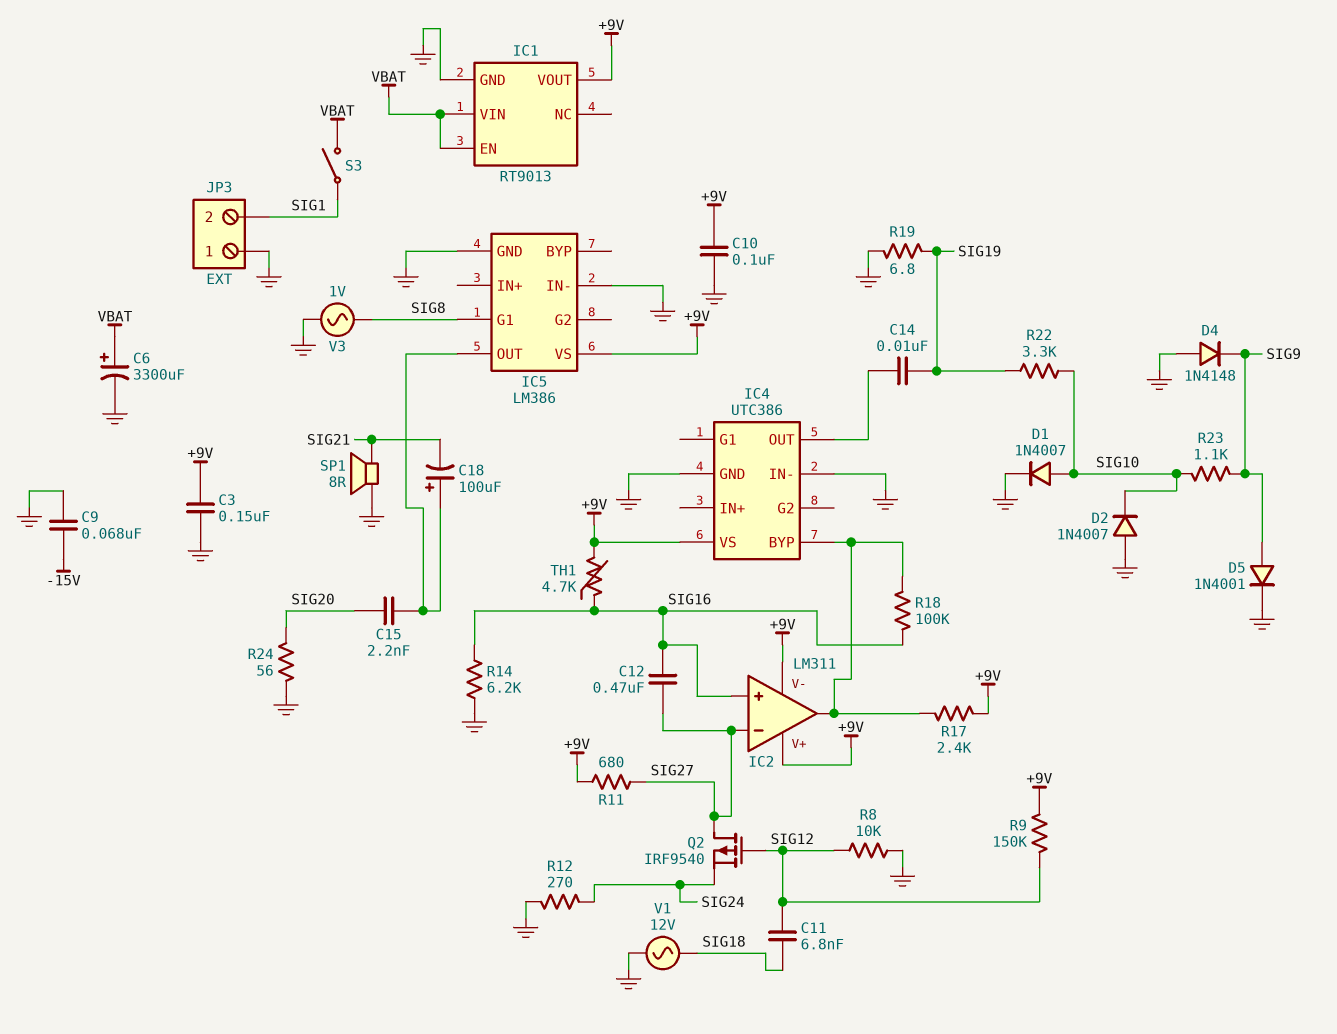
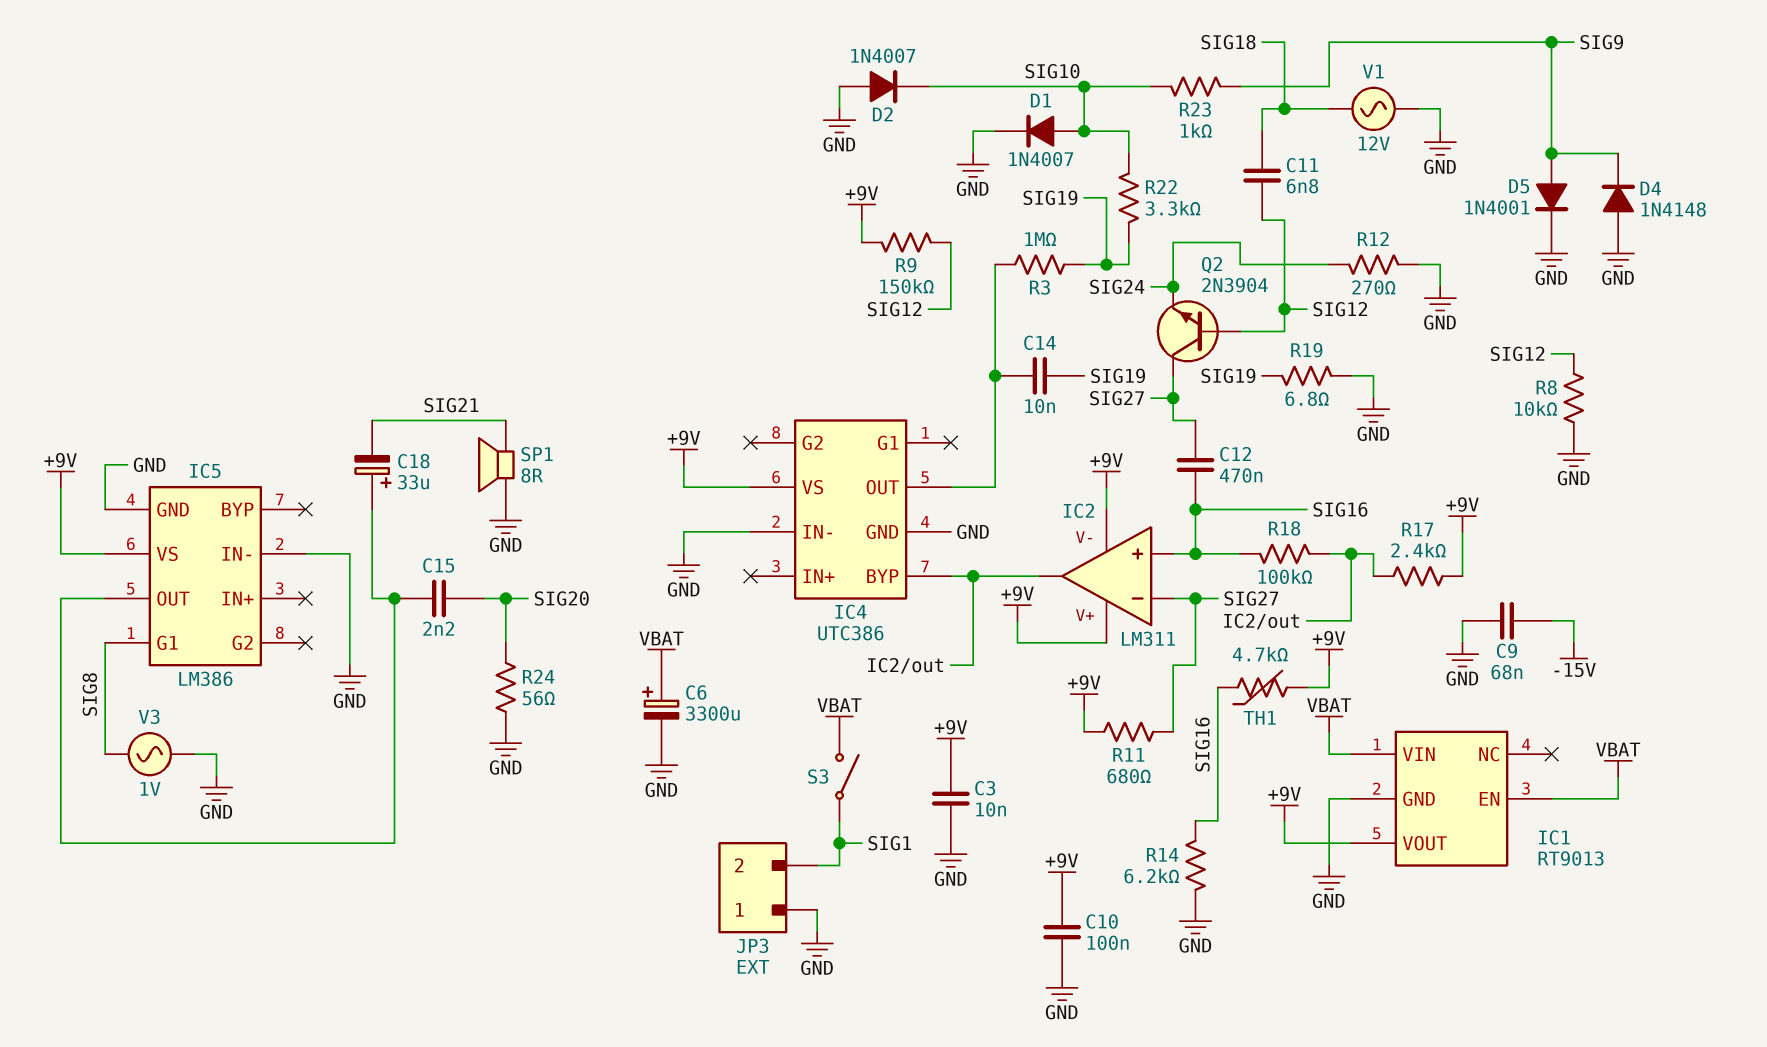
C3: 150nF (+9V, GND) -> 10nF (+9V, GND)
C18: 100uF (plus IC5/OUT, minus SIG21) -> 33uF (plus IC5/OUT, minus SIG21)
Q2: PMOS IRF9540 (G SIG12, D SIG27, S SIG24) -> NPN 2N3904 (B SIG12, C SIG27, E SIG24)
R3: none -> 1M (IC4/OUT, SIG19)
R23: 1.1k (SIG9, SIG10) -> 1k (SIG9, SIG10)

